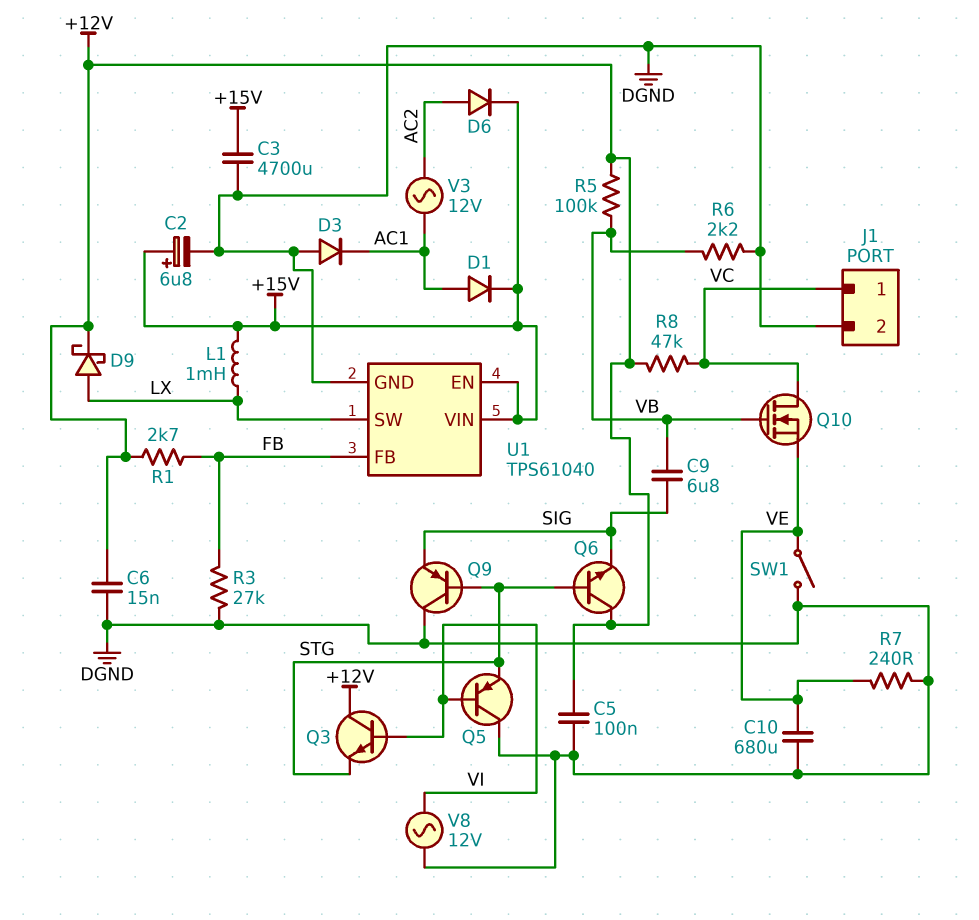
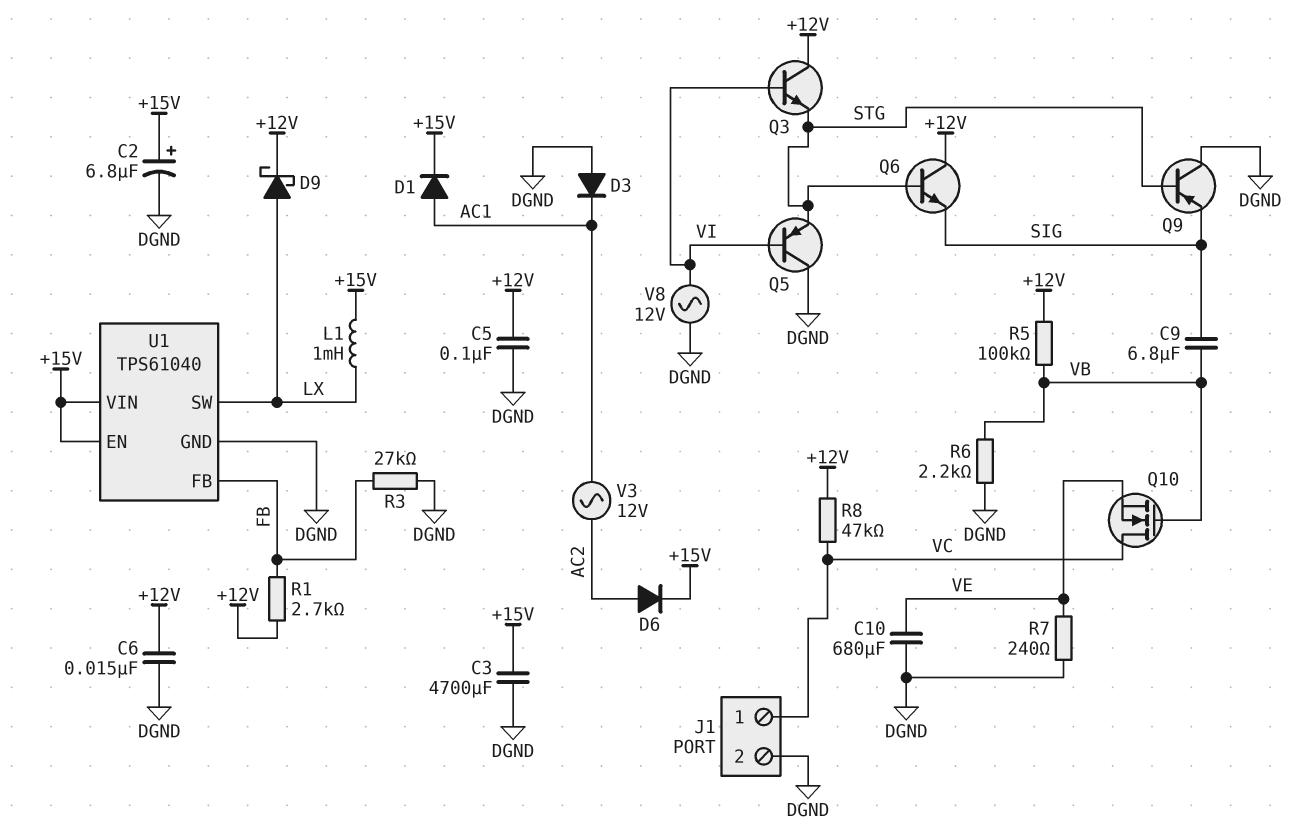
SW1: switch (DGND, VE) -> none

